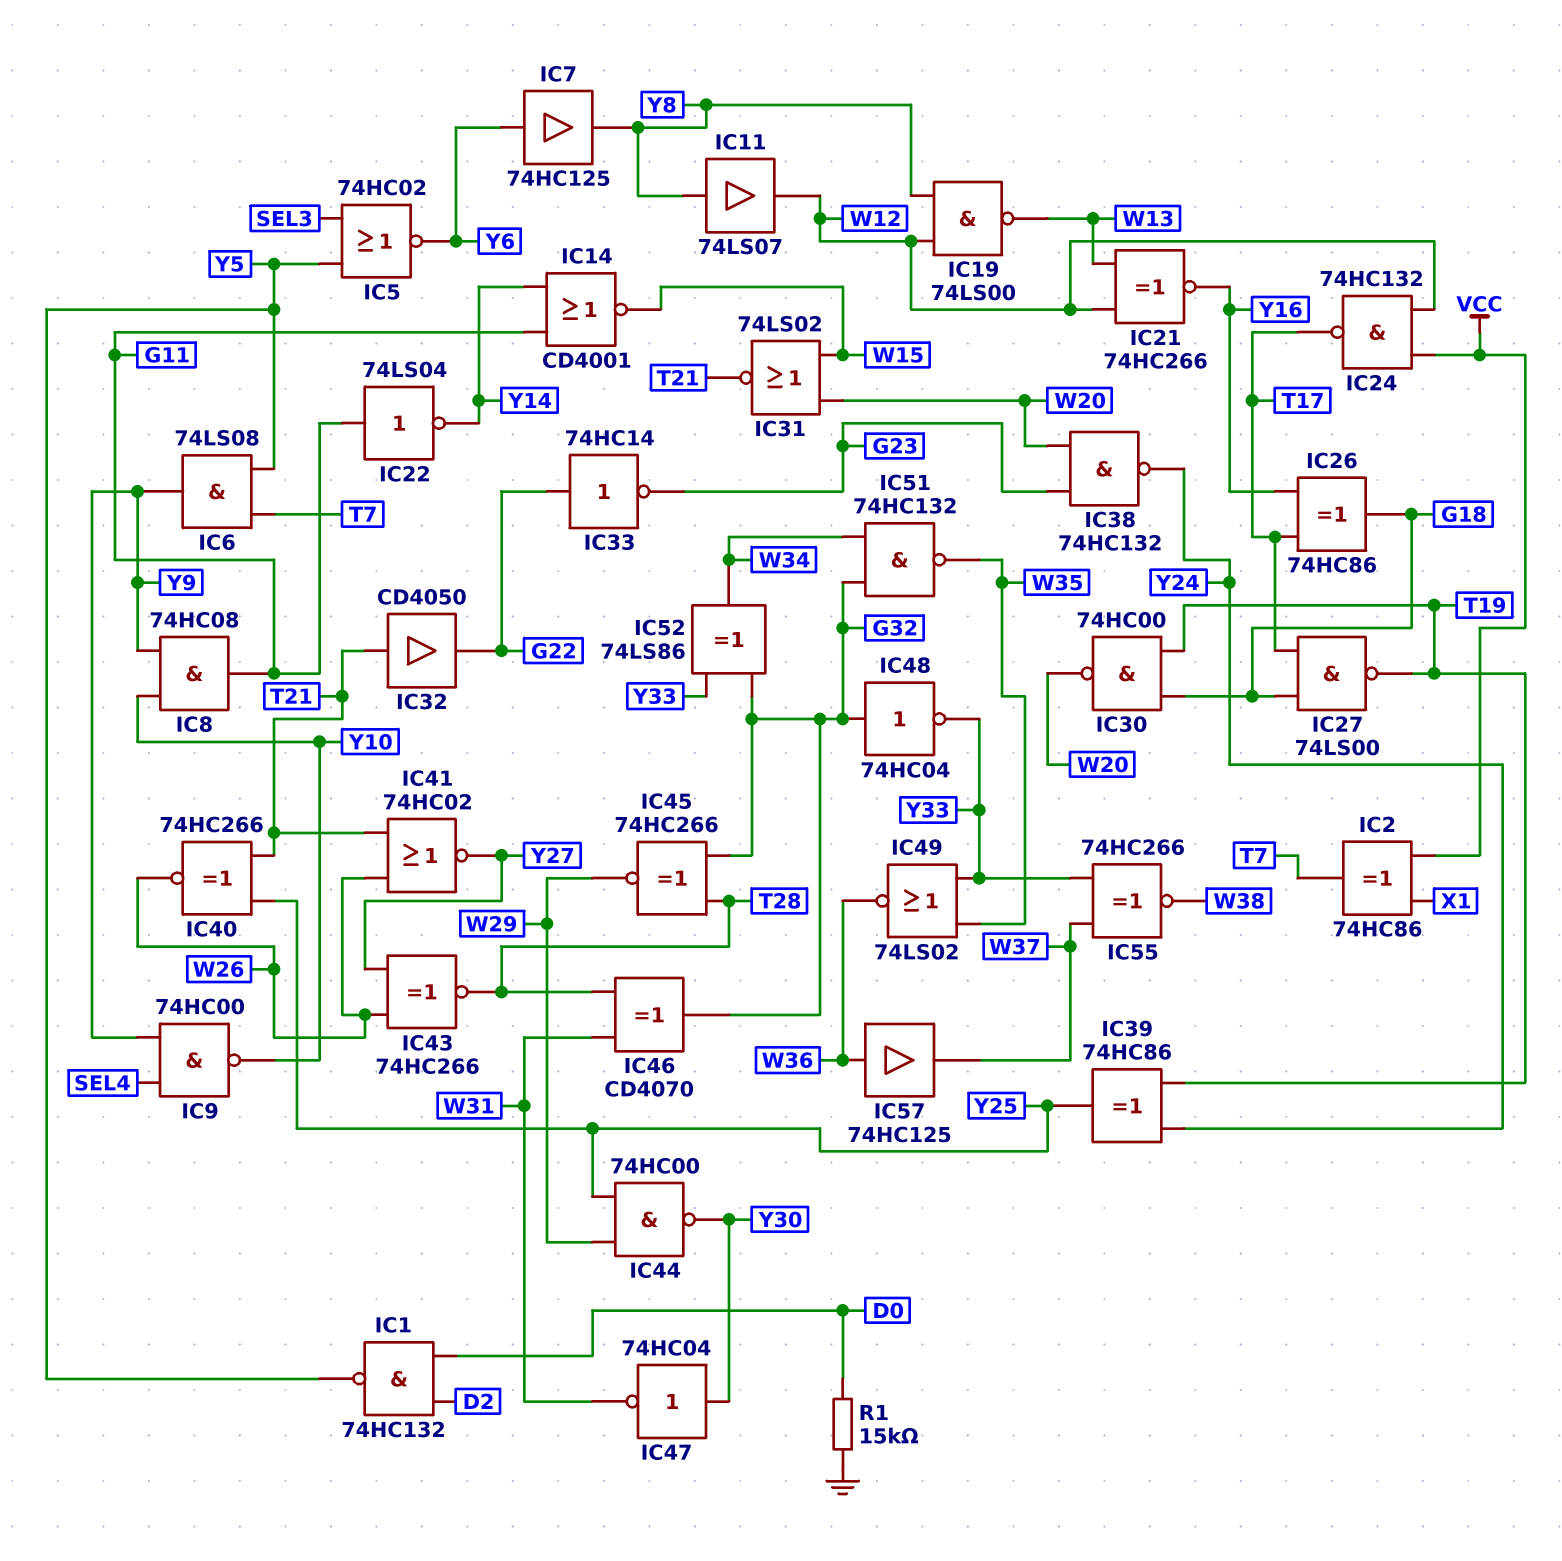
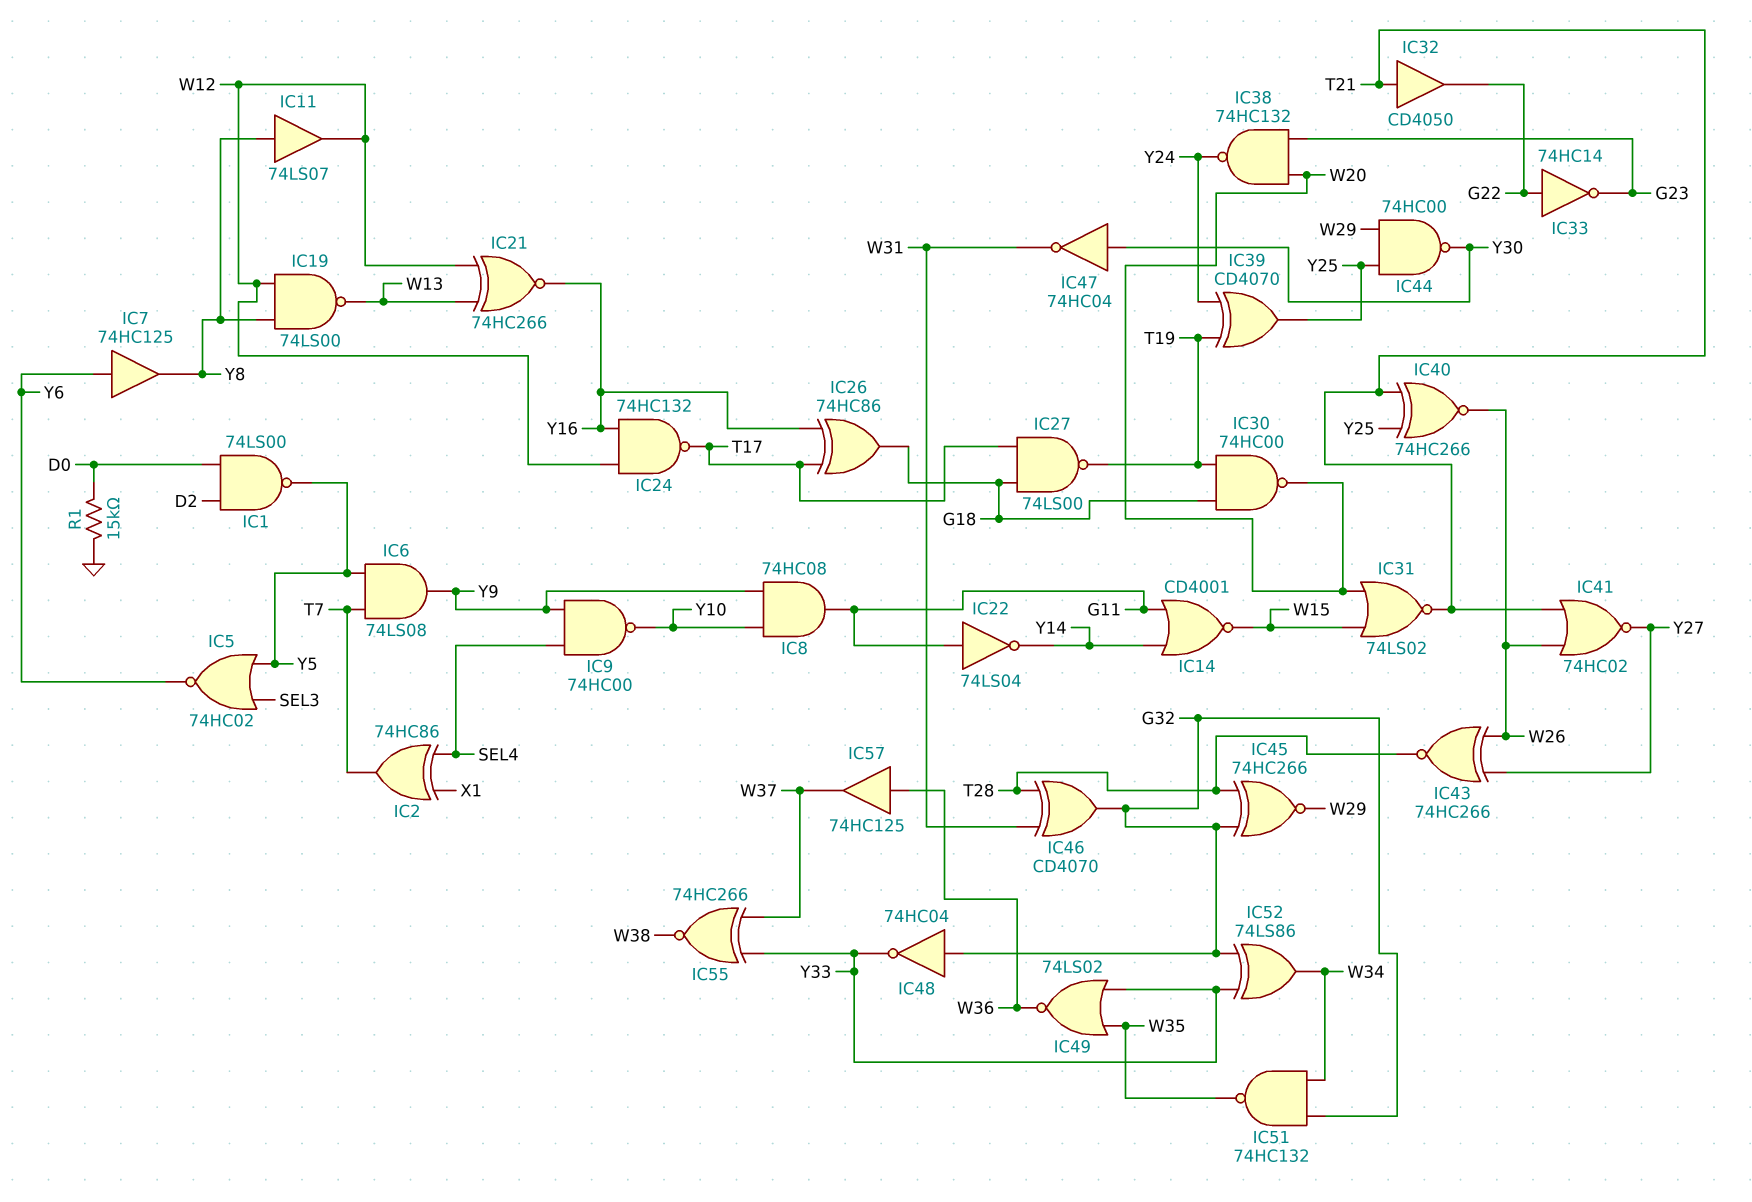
IC1: NAND 74HC132 (in D0, in D2, out Y5) -> NAND 74LS00 (in D0, in D2, out Y5)
IC2: XOR 74HC86 (in VCC, in X1, out T7) -> XOR 74HC86 (in SEL4, in X1, out T7)
IC24: NAND 74HC132 (in VCC, in W12, out T17) -> NAND 74HC132 (in W12, in Y16, out T17)
IC39: XOR 74HC86 (in T19, in Y24, out Y25) -> XOR CD4070 (in T19, in Y24, out Y25)

